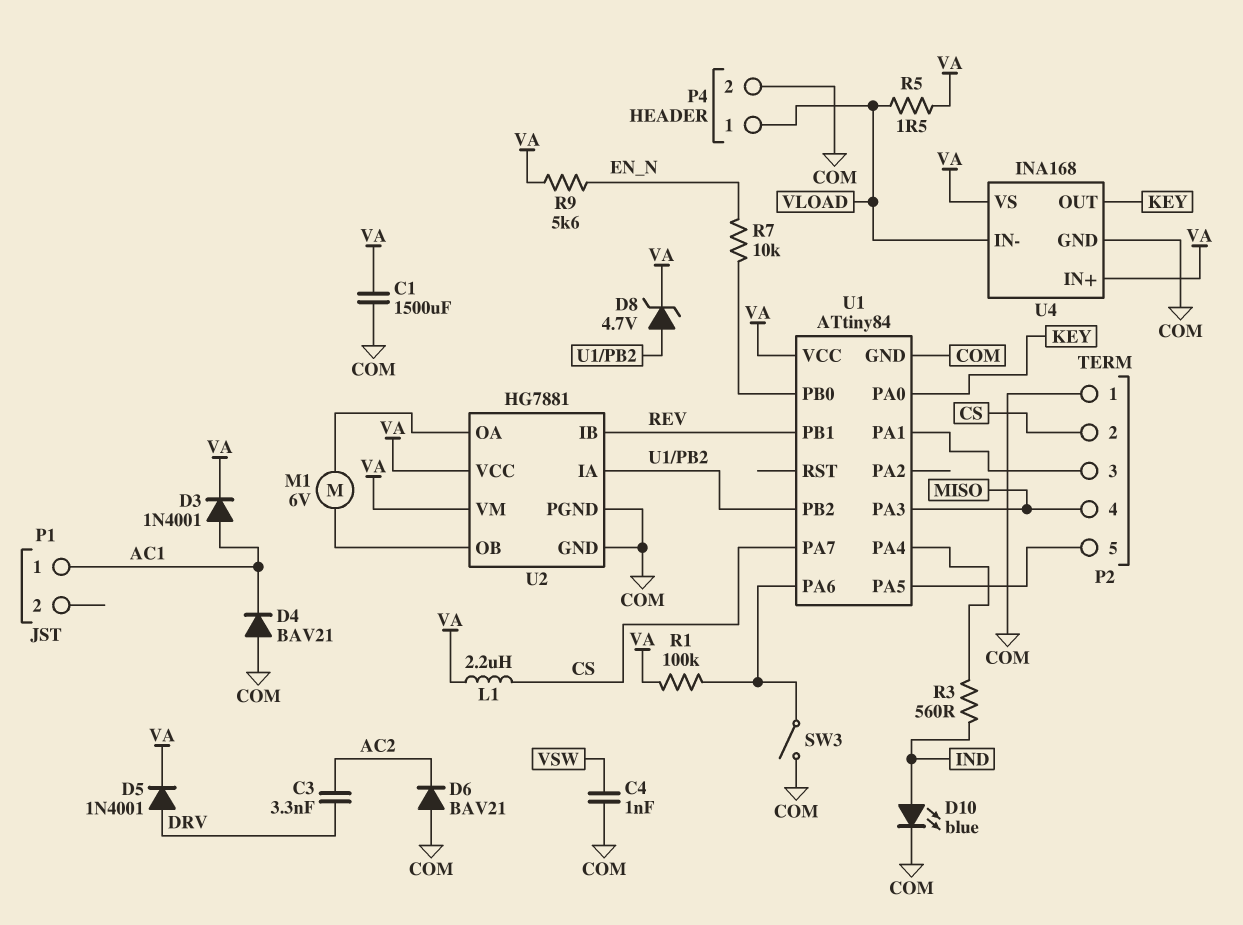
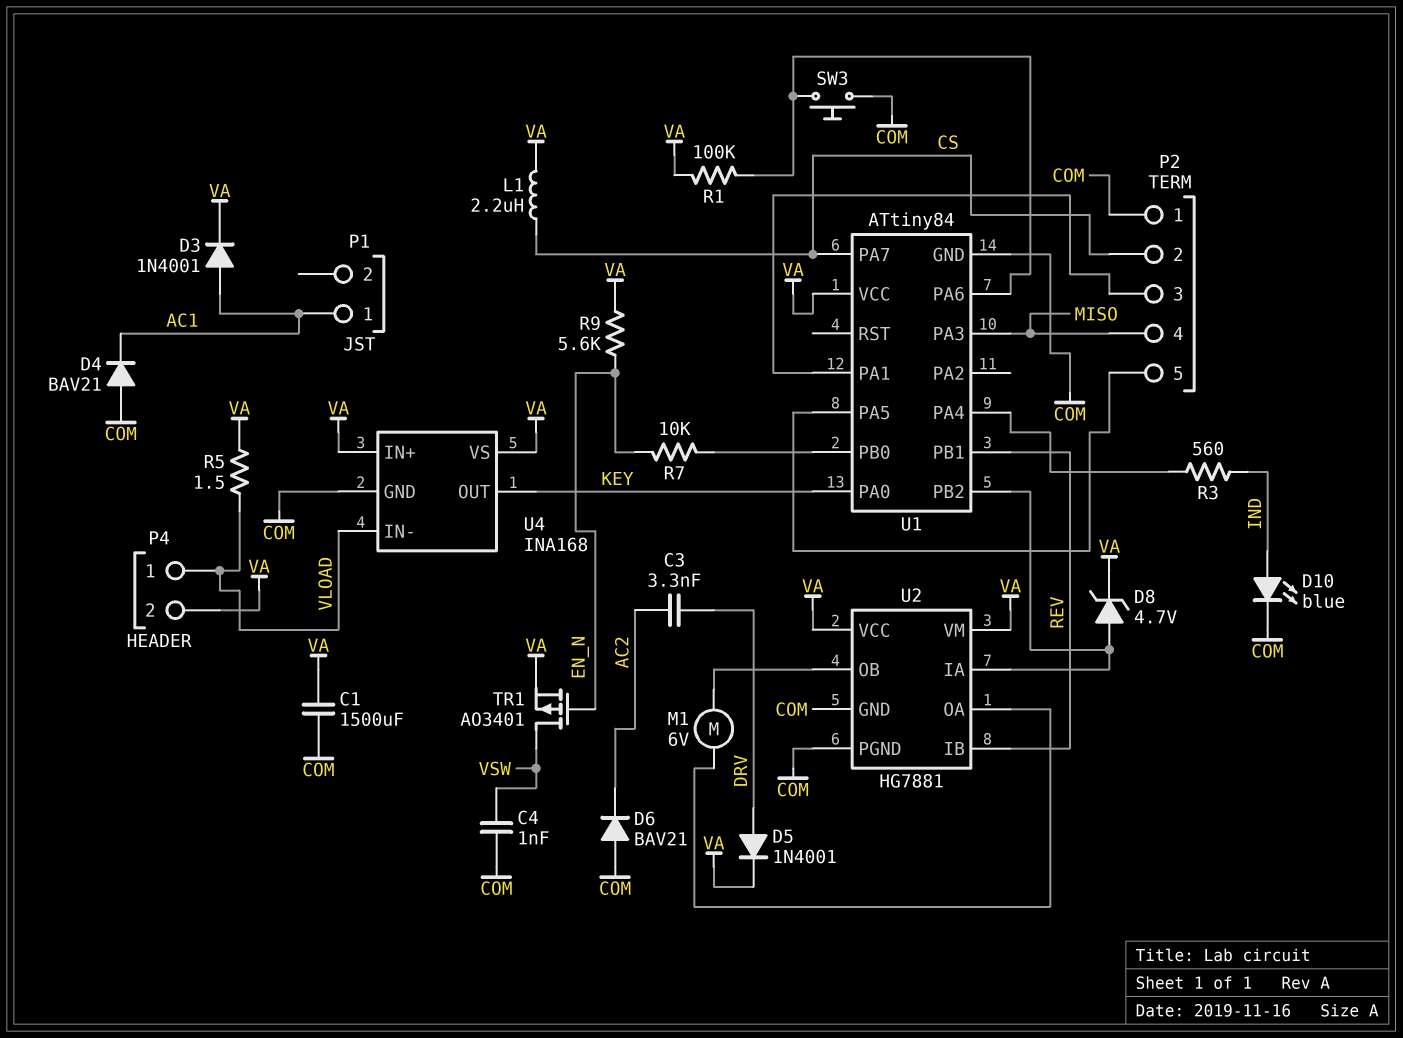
P4 pin 2: COM -> VA
SW3: switch (COM, U1/PA6) -> button (COM, U1/PA6)
TR1: none -> PMOS AO3401 (G EN_N, D VSW, S VA)

